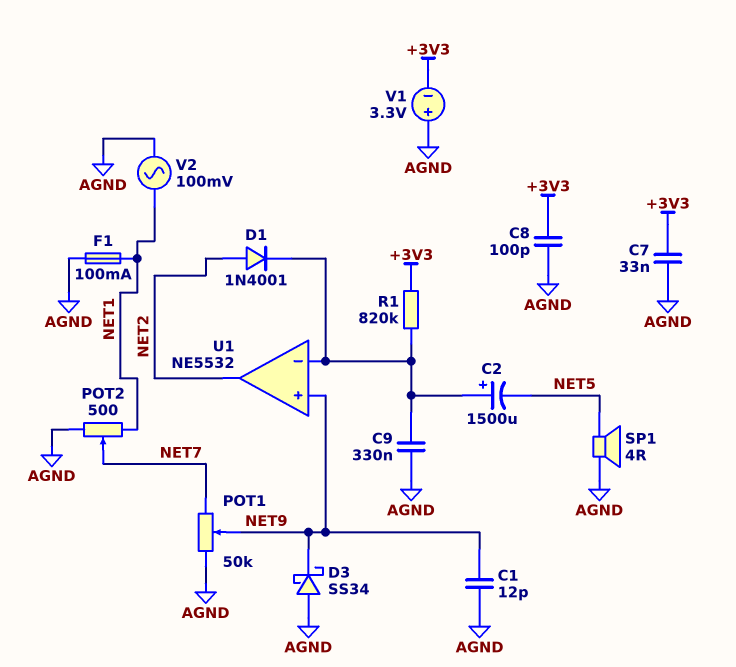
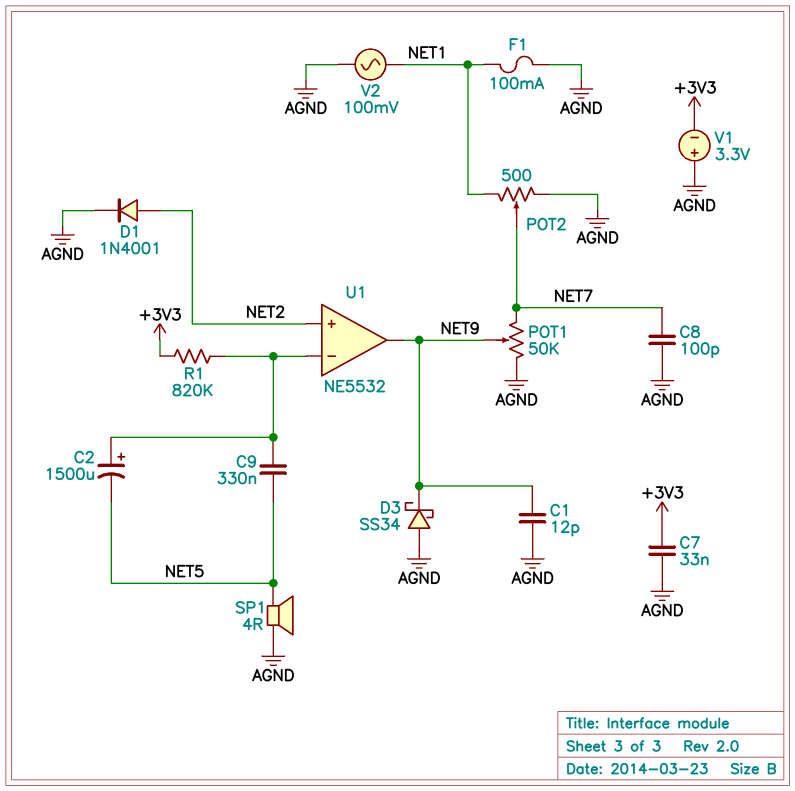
C8: 100pF (+3V3, AGND) -> 100pF (AGND, NET7)
C9: 330nF (AGND, U1/in-) -> 330nF (NET5, U1/in-)
D1: diode 1N4001 (A NET2, K U1/in-) -> diode 1N4001 (A NET2, K AGND)
U1 pin in+: NET9 -> NET2
U1 pin out: NET2 -> NET9

